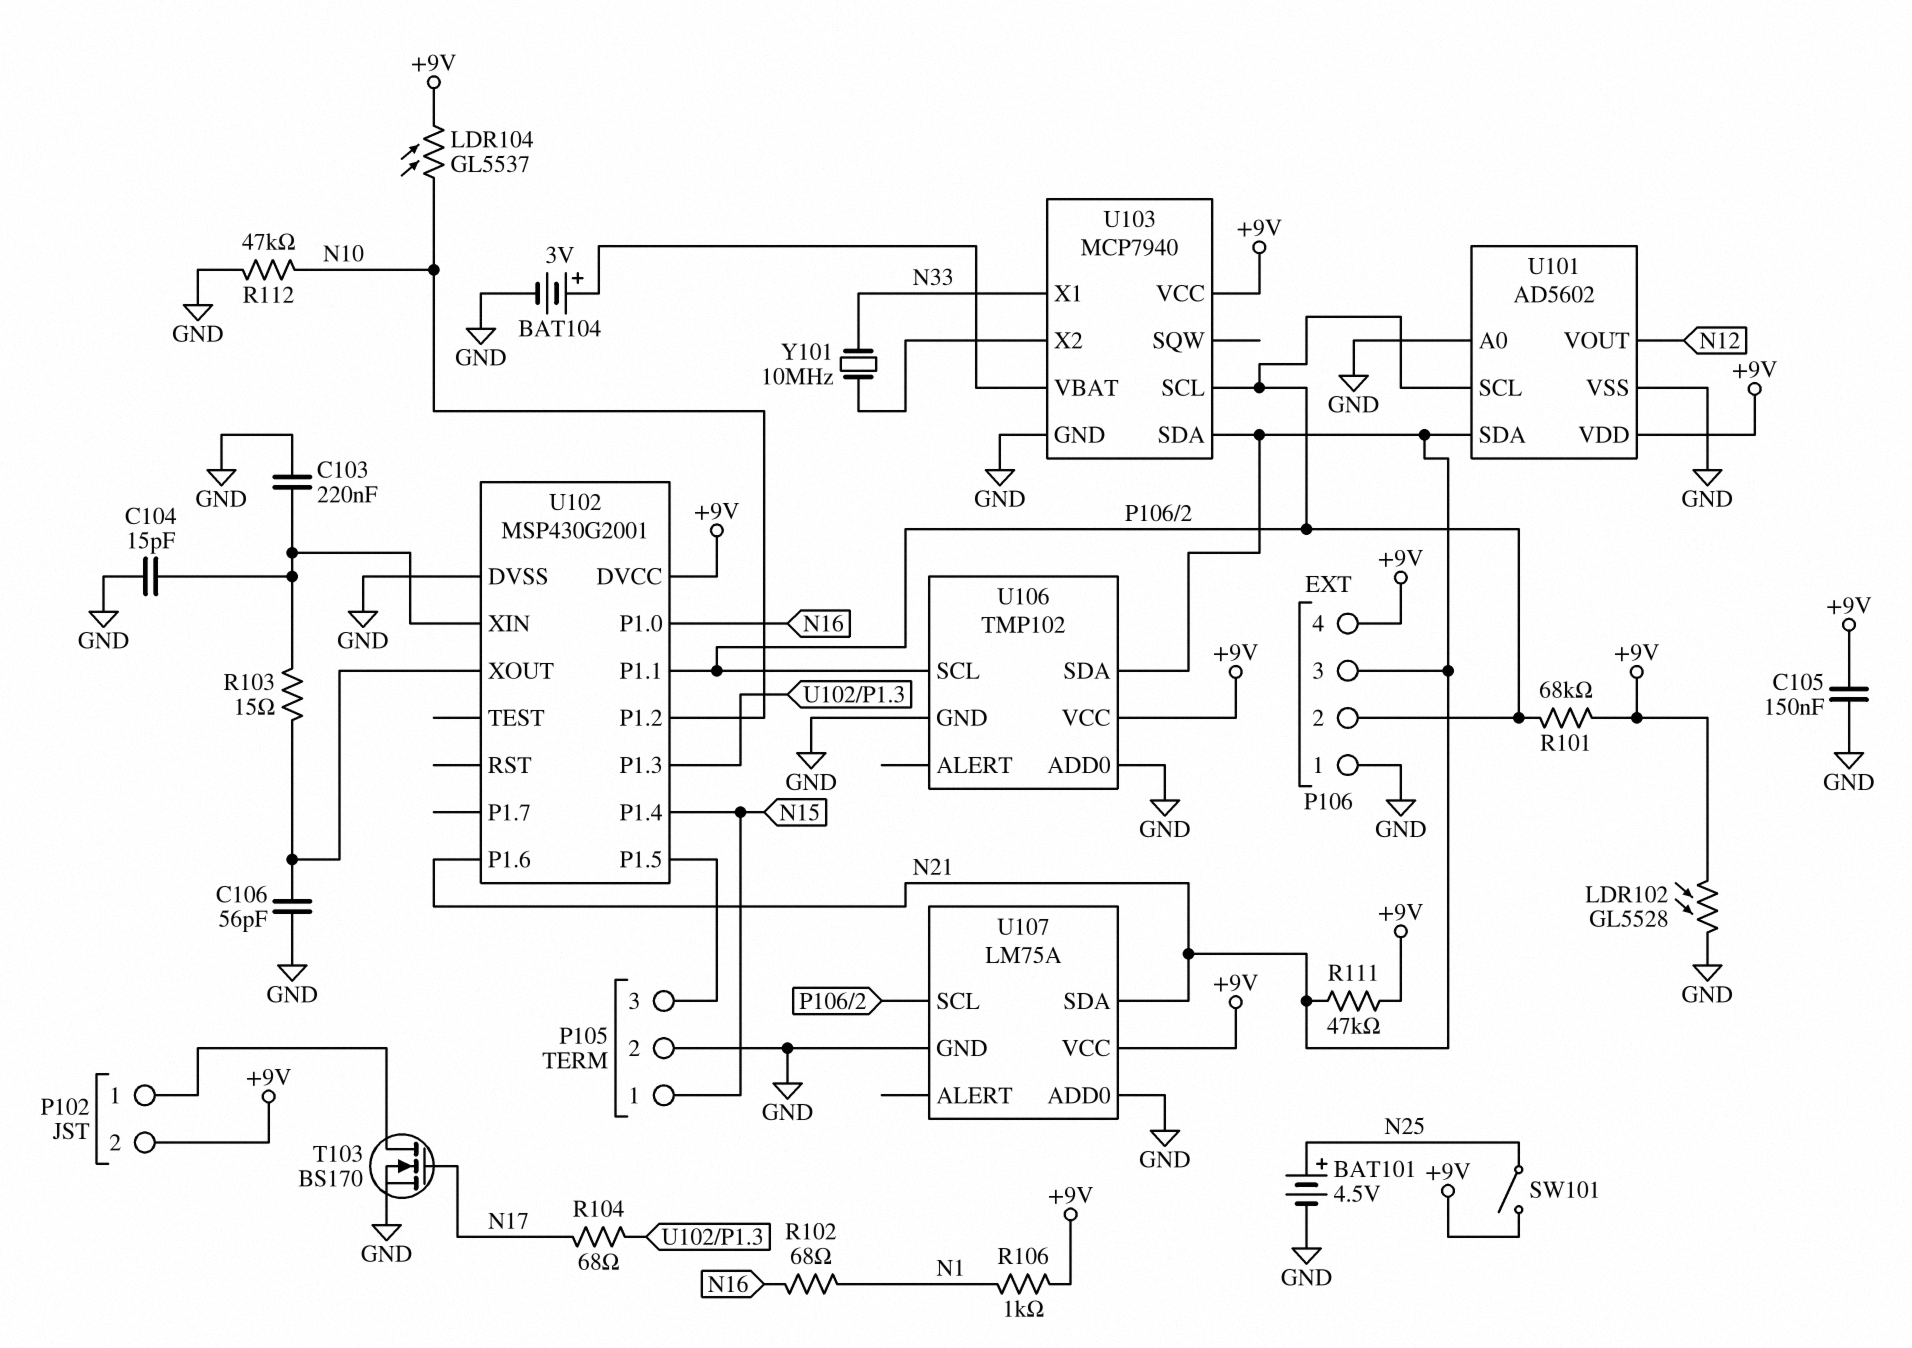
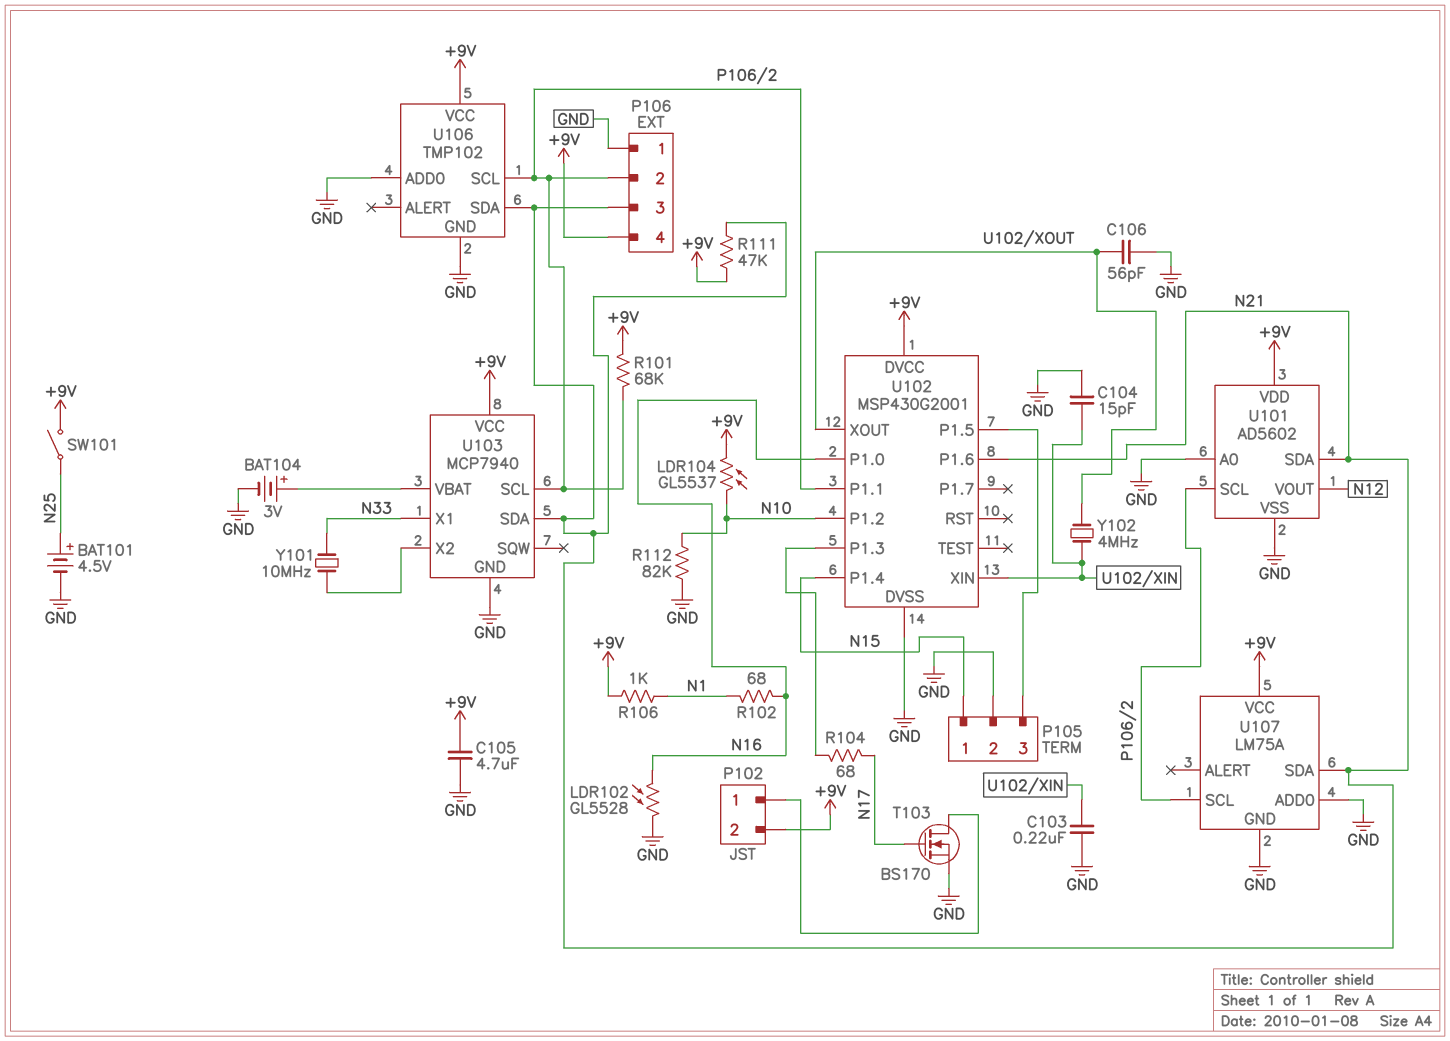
C105: 150nF (+9V, GND) -> 4.7uF (+9V, GND)
LDR102: GL5528 (+9V, GND) -> GL5528 (GND, N16)
R103: 15 (U102/XIN, U102/XOUT) -> none
R112: 47k (GND, N10) -> 82k (GND, N10)
Y102: none -> 4MHz (U102/XIN, U102/XOUT)

